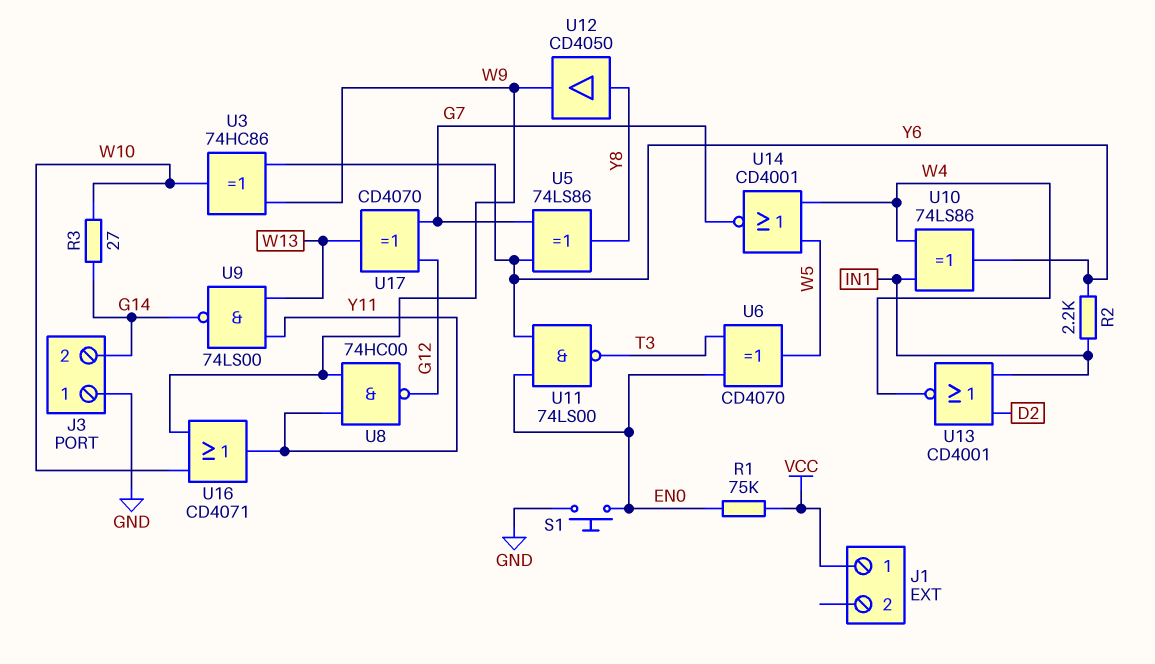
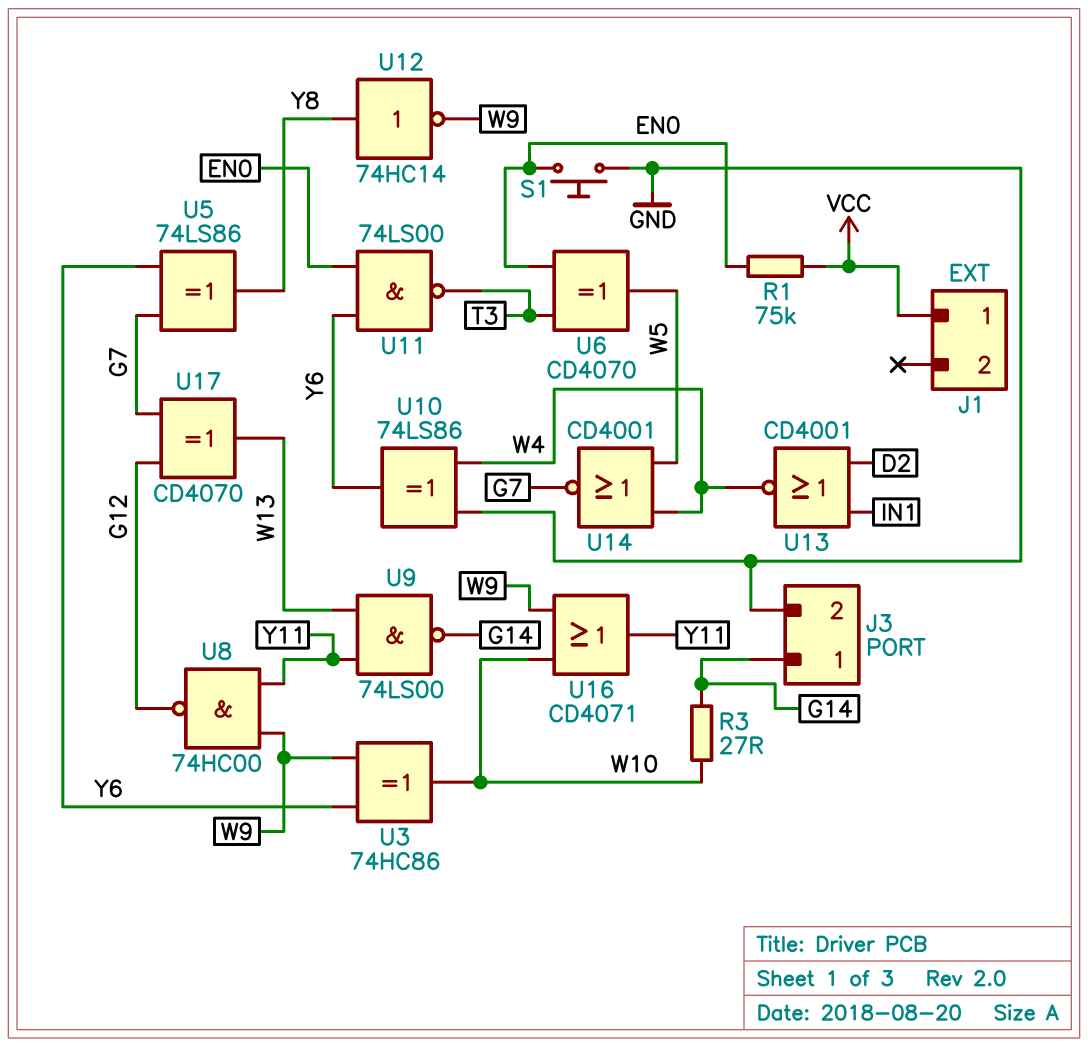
J3 pin 1: GND -> G14
J3 pin 2: G14 -> GND
R2: 2.2k (IN1, Y6) -> none
U10: XOR 74LS86 (in IN1, in W4, out Y6) -> XOR 74LS86 (in GND, in W4, out Y6)
U12: buffer CD4050 (in Y8, out W9) -> NOT 74HC14 (in Y8, out W9)

